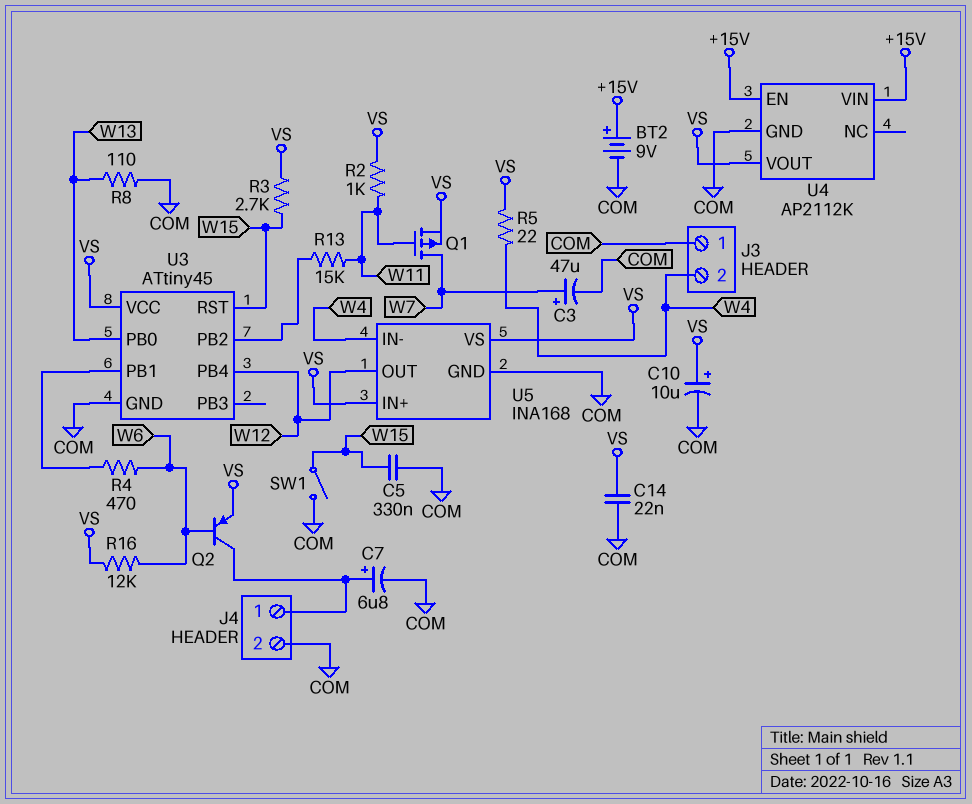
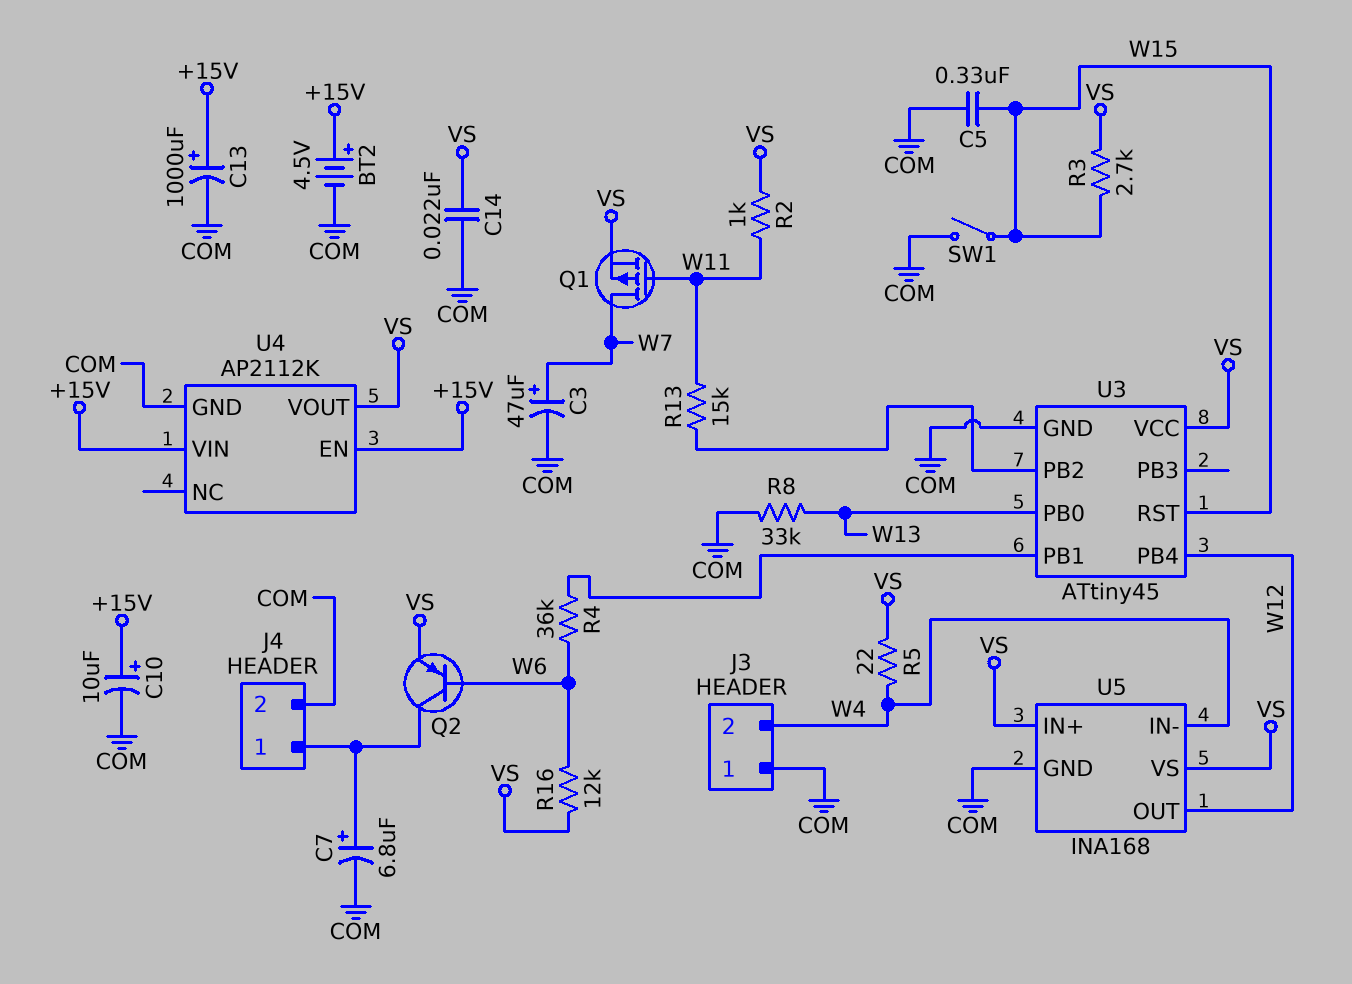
BT2: 9V (plus +15V, minus COM) -> 4.5V (plus +15V, minus COM)
C10: 10uF (plus VS, minus COM) -> 10uF (plus +15V, minus COM)
C13: none -> 1000uF (plus +15V, minus COM)
R4: 470 (U3/PB1, W6) -> 36k (U3/PB1, W6)
R8: 110 (COM, W13) -> 33k (COM, W13)

